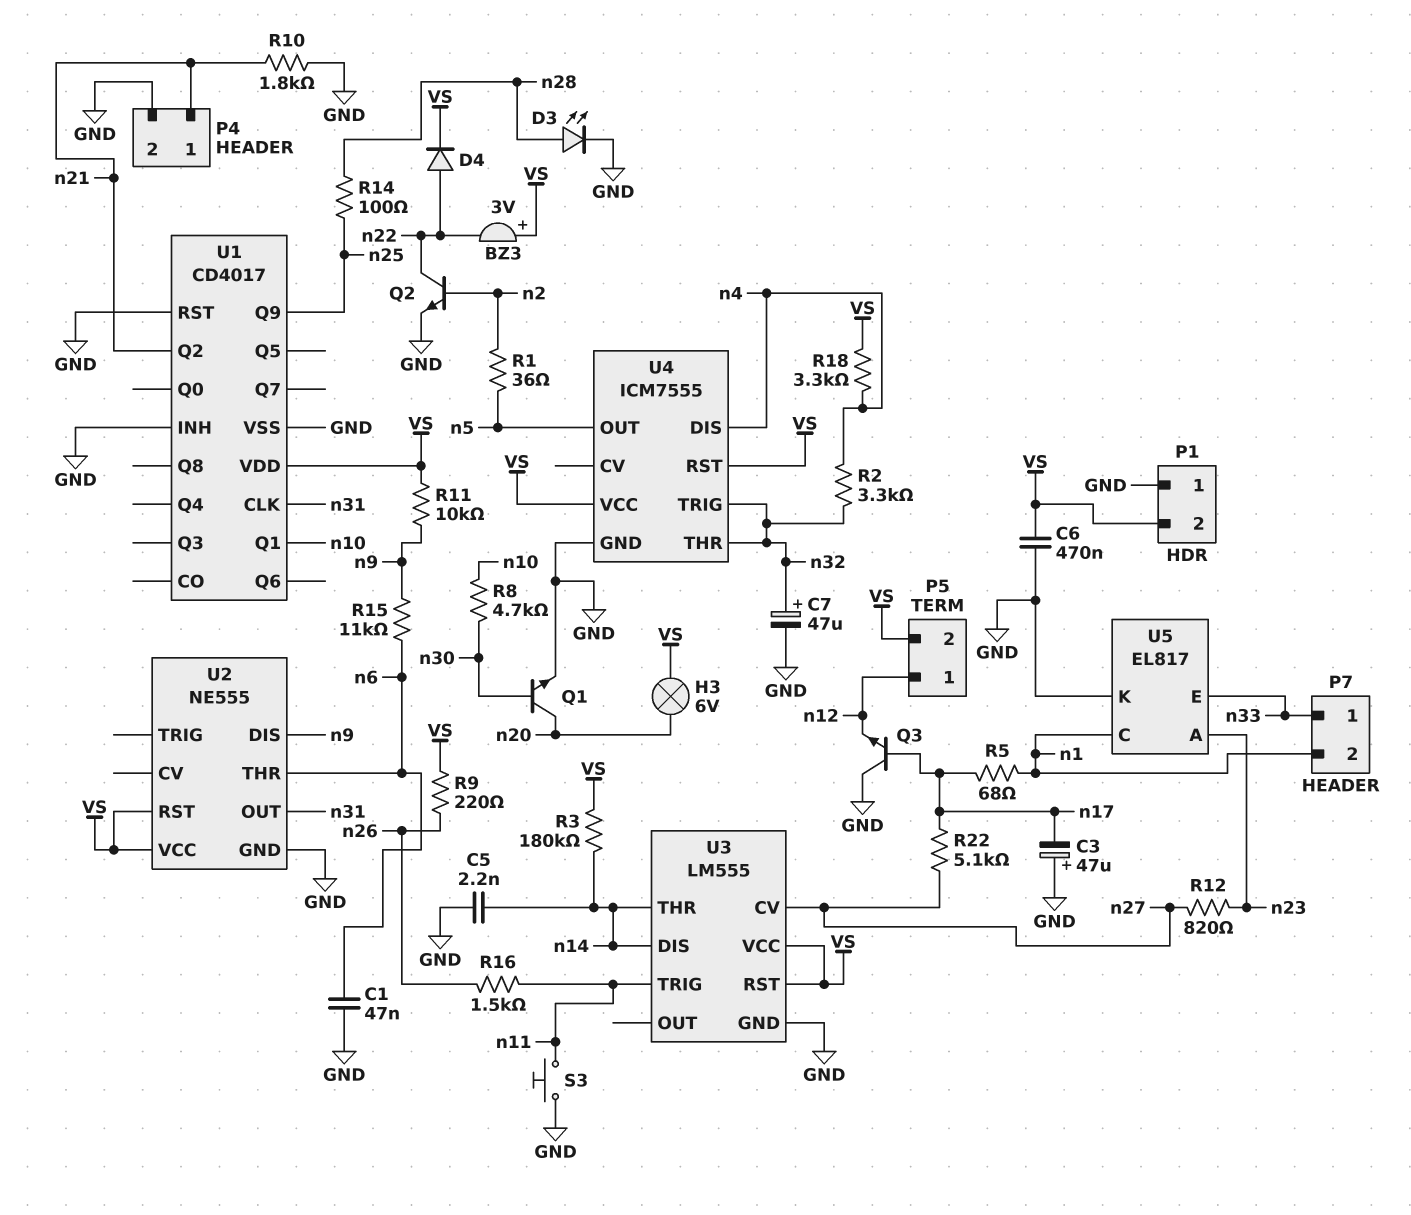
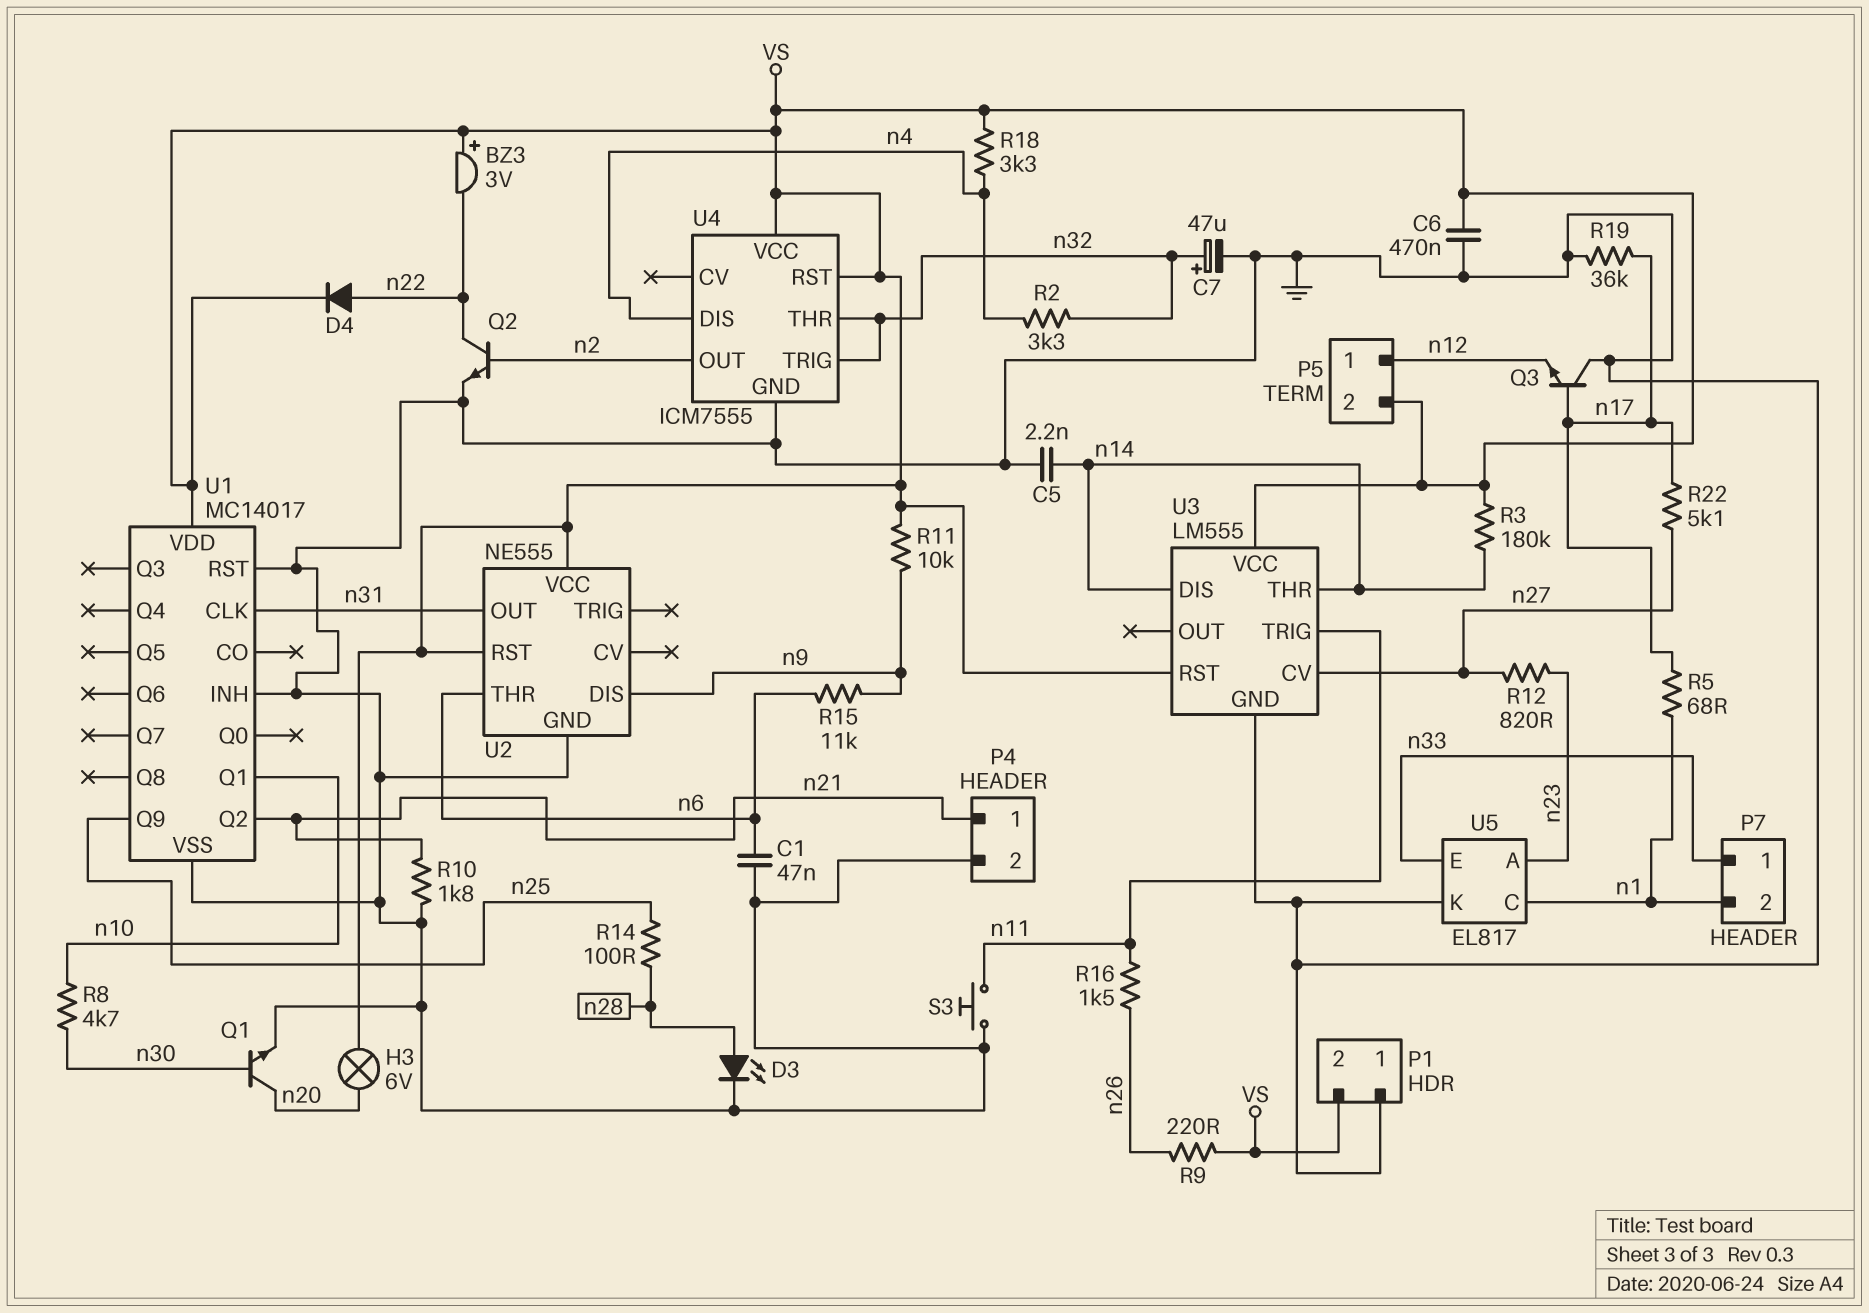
C3: 47uF (plus GND, minus n17) -> none
R1: 36 (n2, n5) -> none
R19: none -> 36k (GND, n17)
U1: CD4017 -> MC14017
U4 pin OUT: n5 -> n2

